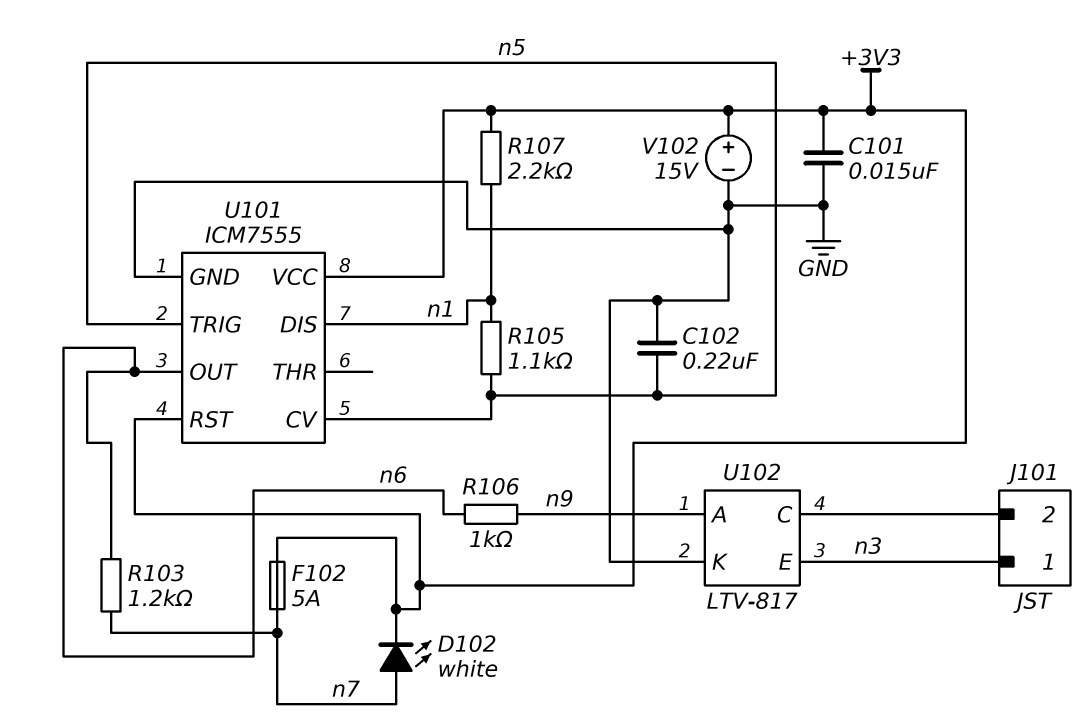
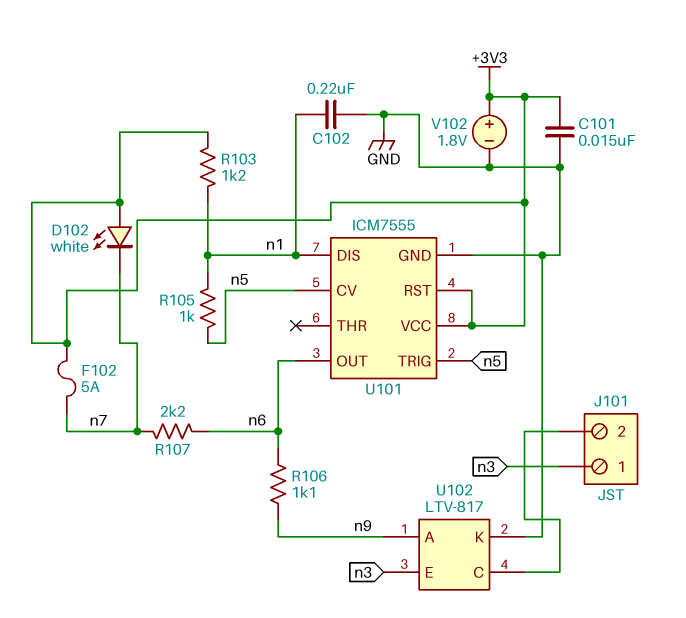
C102: 220nF (GND, n5) -> 220nF (GND, n1)
D102: LED white (A n7, K +3V3) -> LED white (A +3V3, K n7)
R103: 1.2k (n6, n7) -> 1.2k (+3V3, n1)
R105: 1.1k (n1, n5) -> 1k (n1, n5)
R106: 1k (n6, n9) -> 1.1k (n6, n9)
R107: 2.2k (+3V3, n1) -> 2.2k (n6, n7)
V102: 15V (plus +3V3, minus GND) -> 1.8V (plus +3V3, minus GND)

